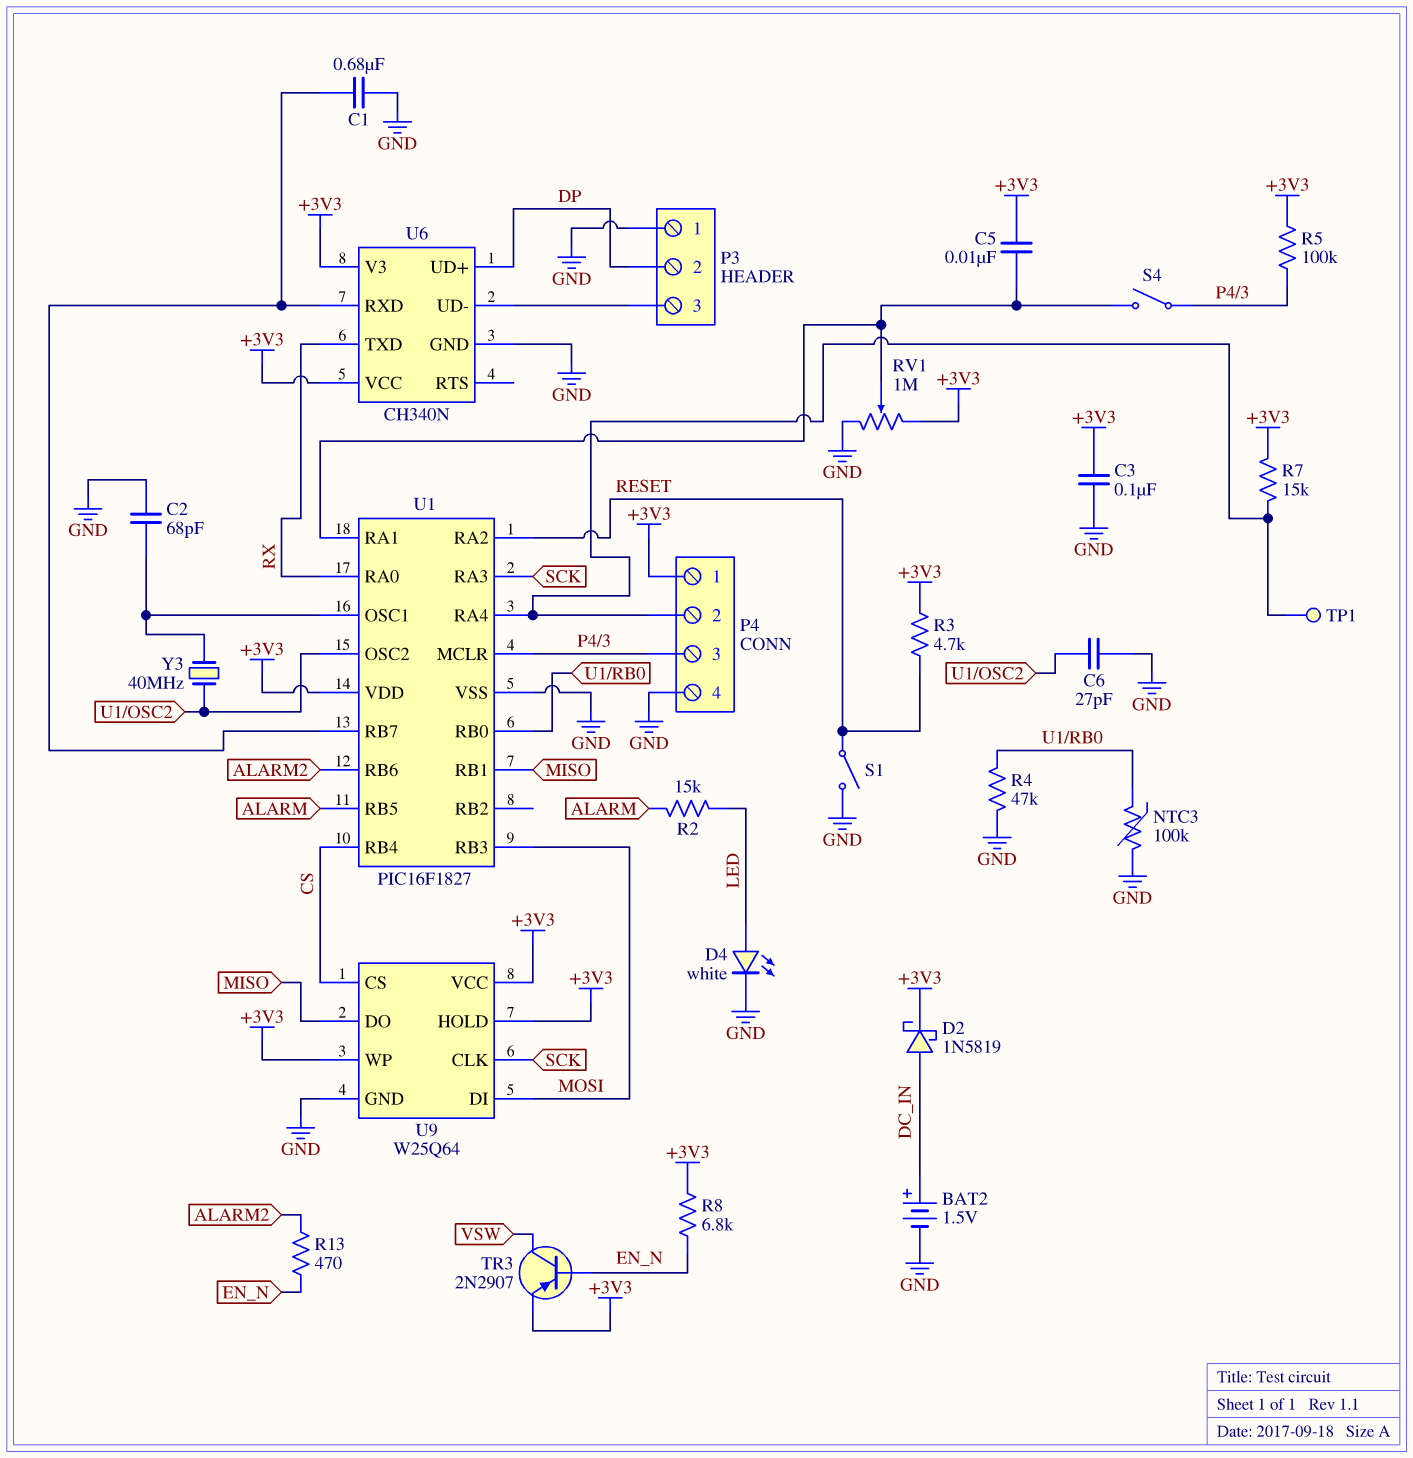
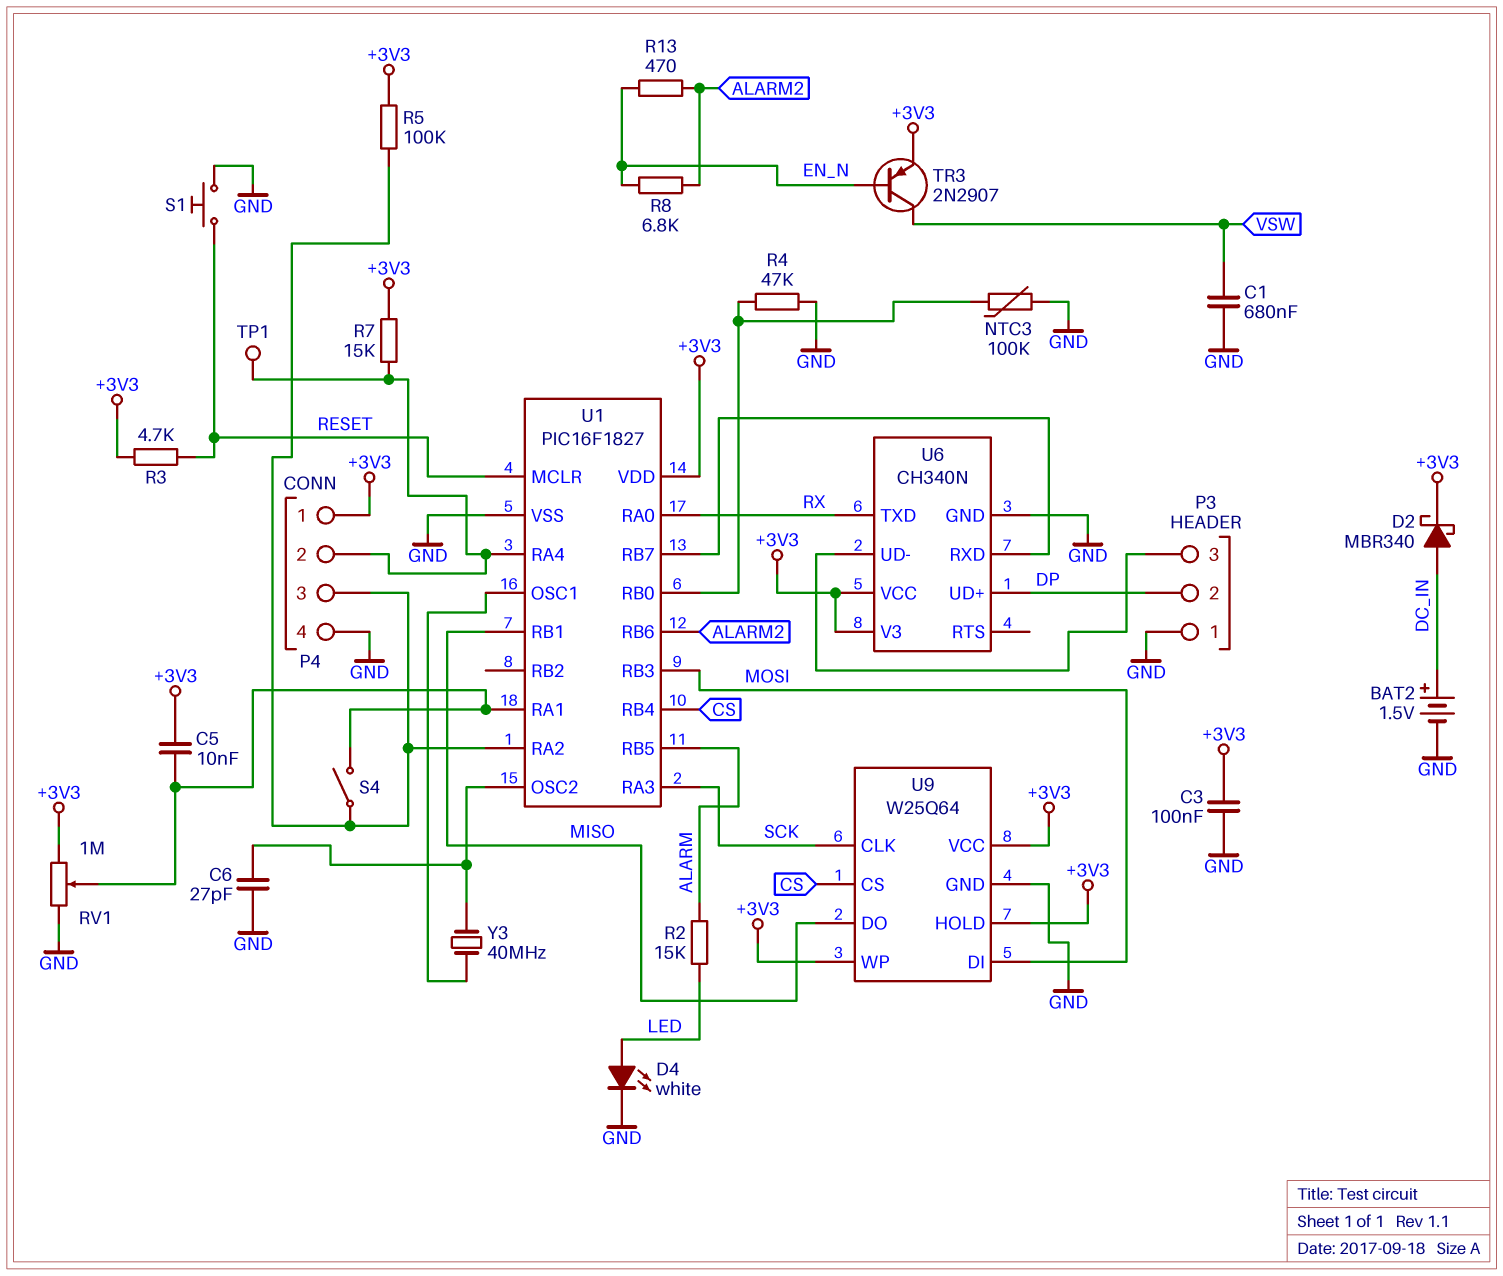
C1: 680nF (GND, U1/RB7) -> 680nF (GND, VSW)
C2: 68pF (GND, U1/OSC1) -> none
D2: schottky 1N5819 (A DC_IN, K +3V3) -> schottky MBR340 (A DC_IN, K +3V3)
R8: 6.8k (+3V3, EN_N) -> 6.8k (ALARM2, EN_N)
S1: switch (GND, RESET) -> button (GND, RESET)
U1 pin MCLR: P4/3 -> RESET
U1 pin RA2: RESET -> P4/3

